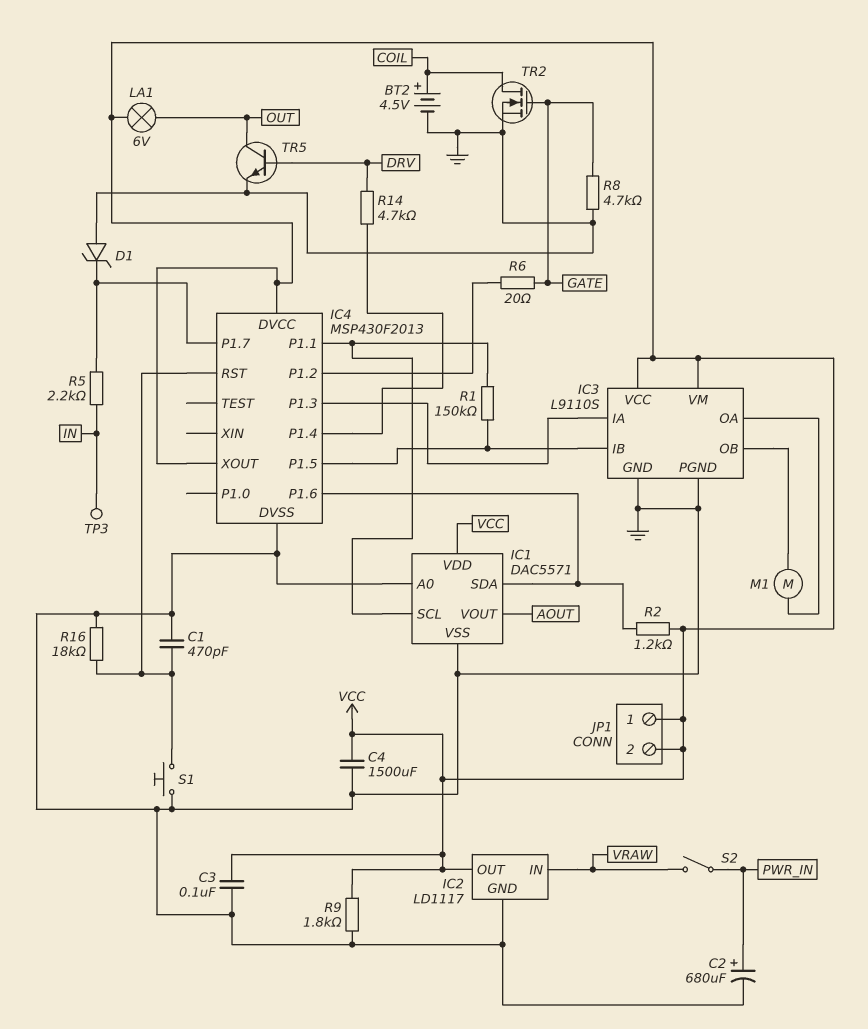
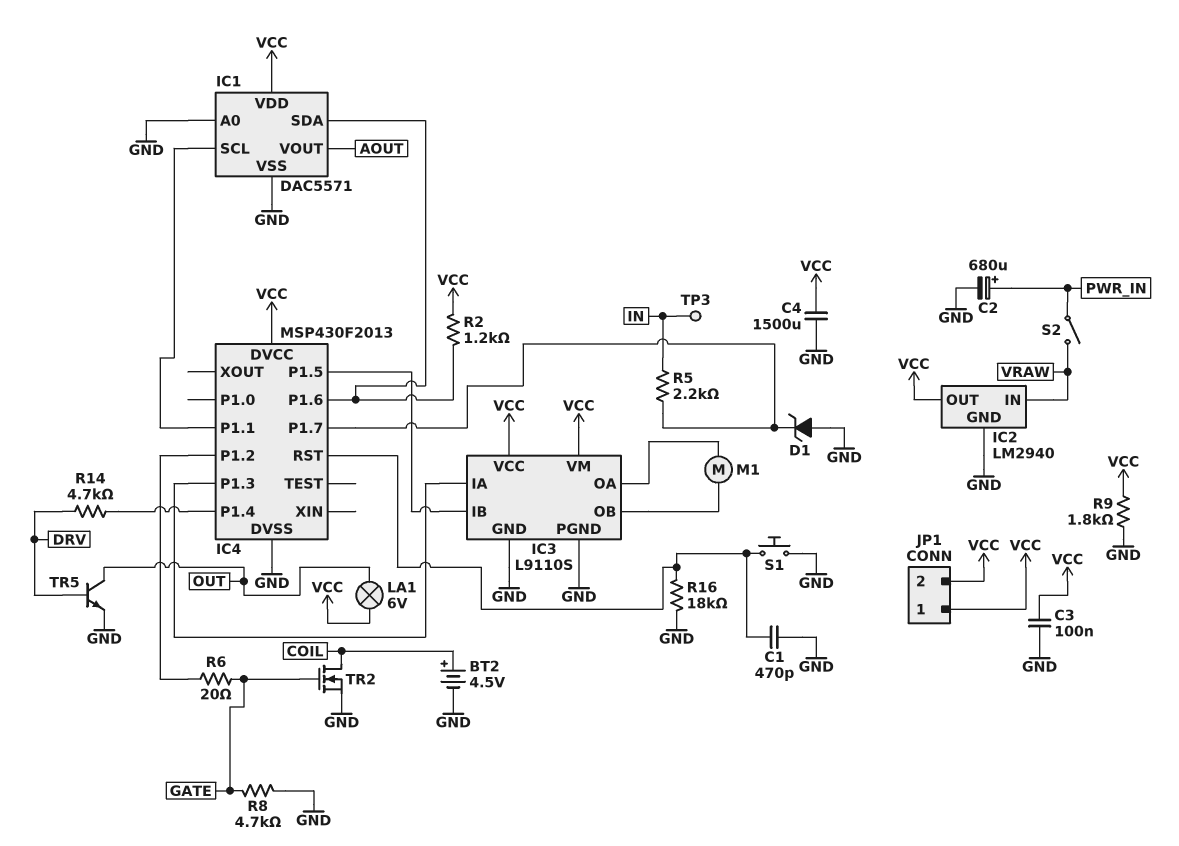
IC2: LD1117 -> LM2940
IC4 pin XOUT: VCC -> none
R1: 150k (IC1/SCL, IC3/IB) -> none

